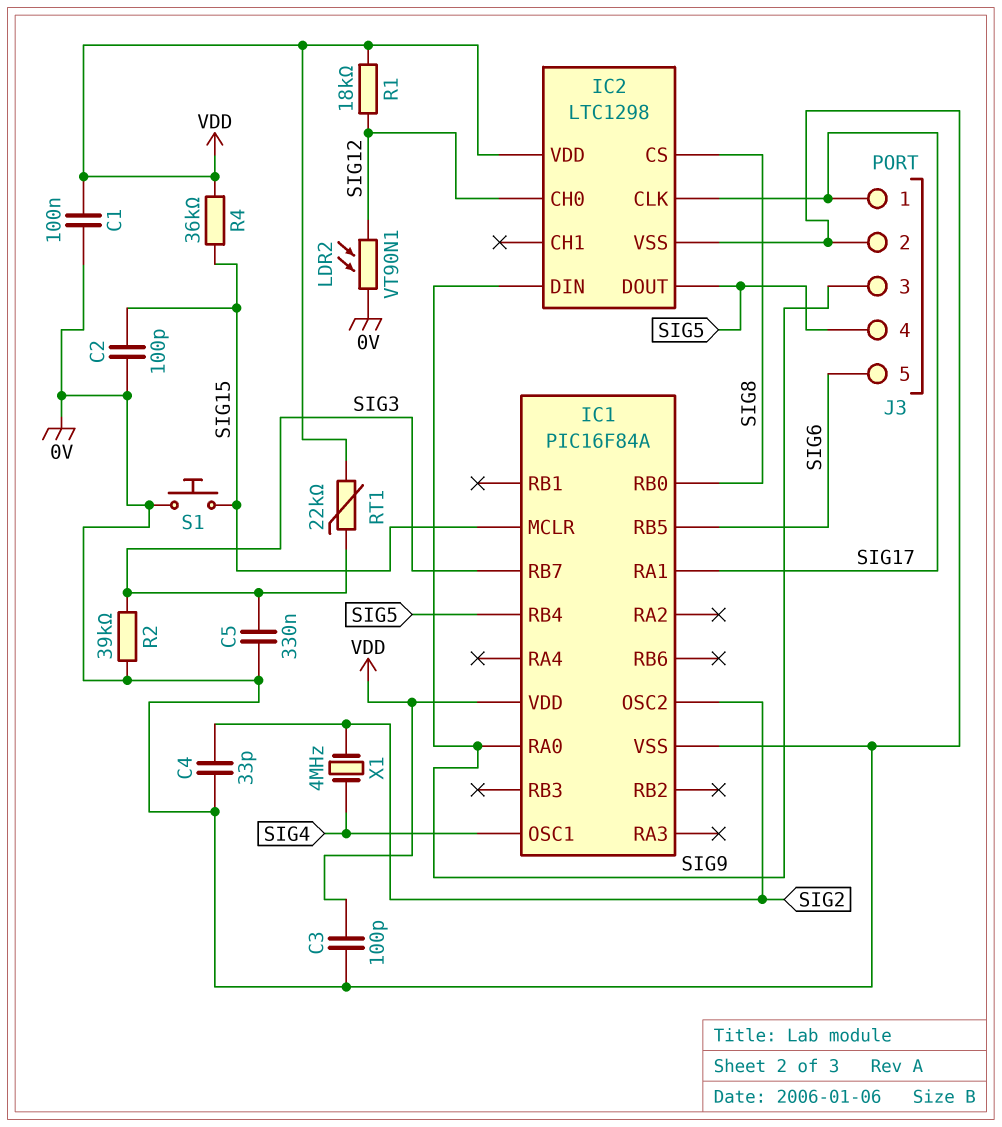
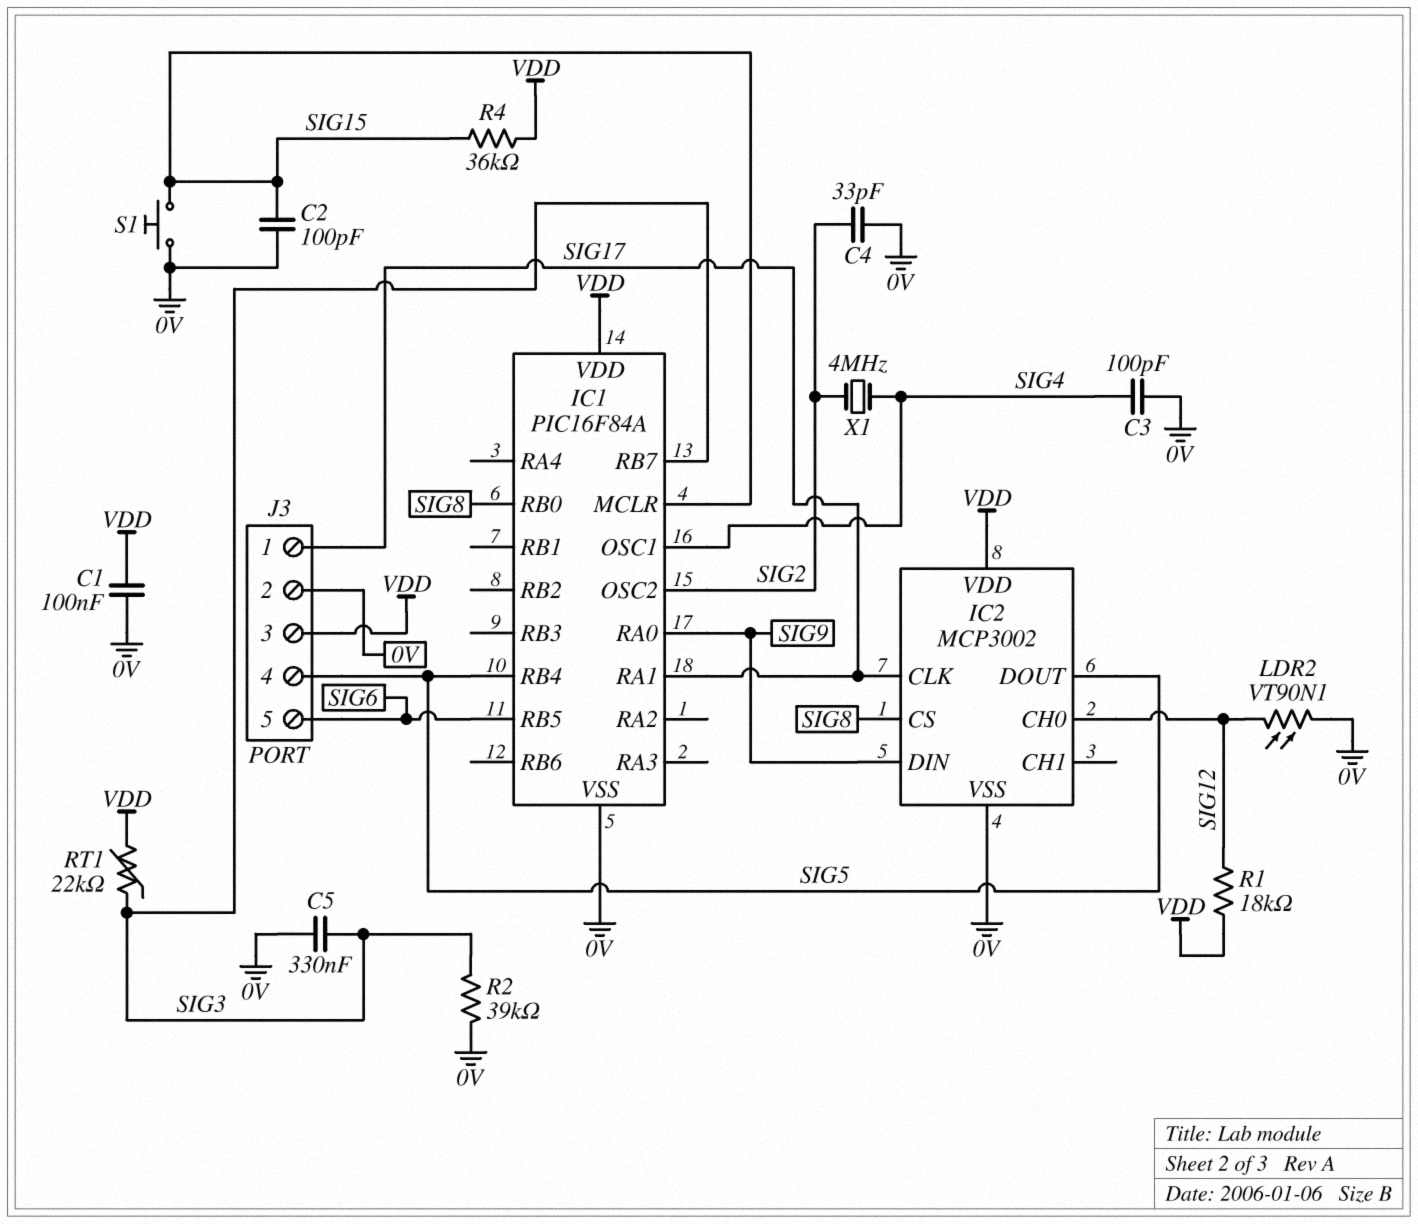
C3: 100pF (0V, VDD) -> 100pF (0V, SIG4)
IC2: LTC1298 -> MCP3002
J3 pin 3: SIG9 -> VDD

